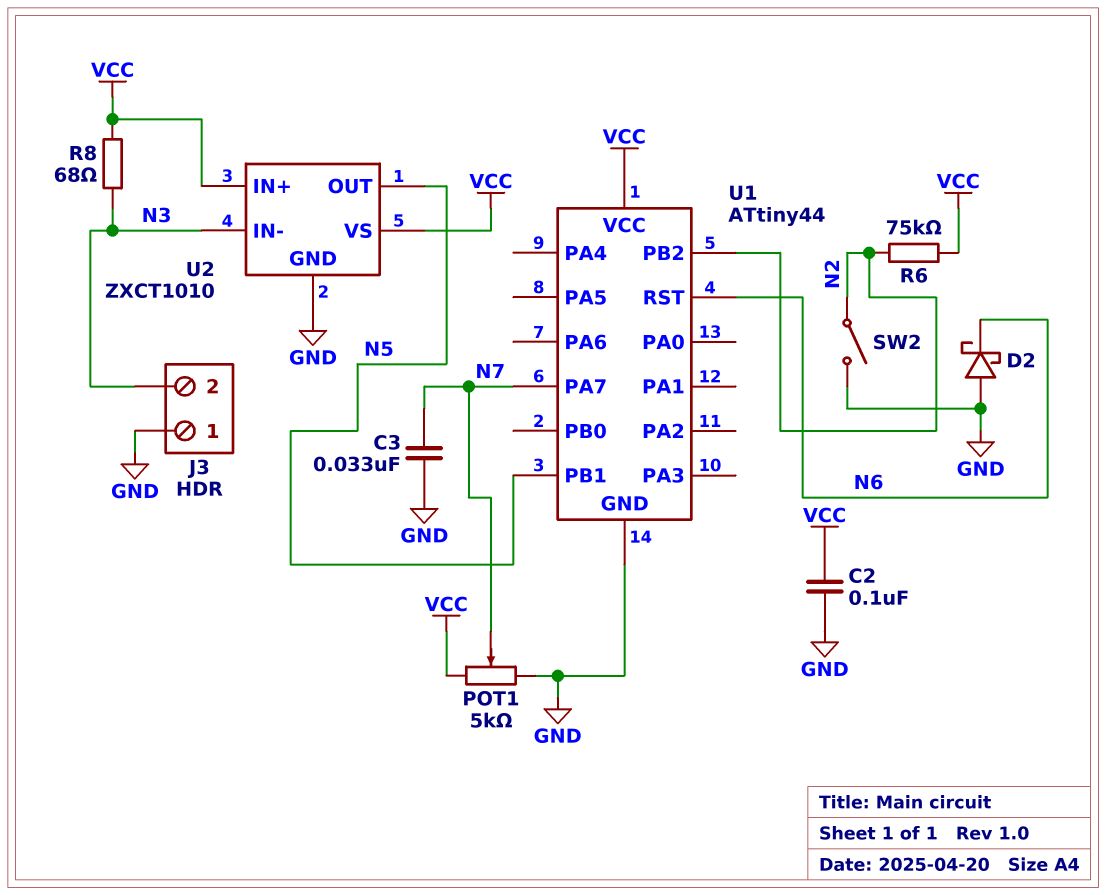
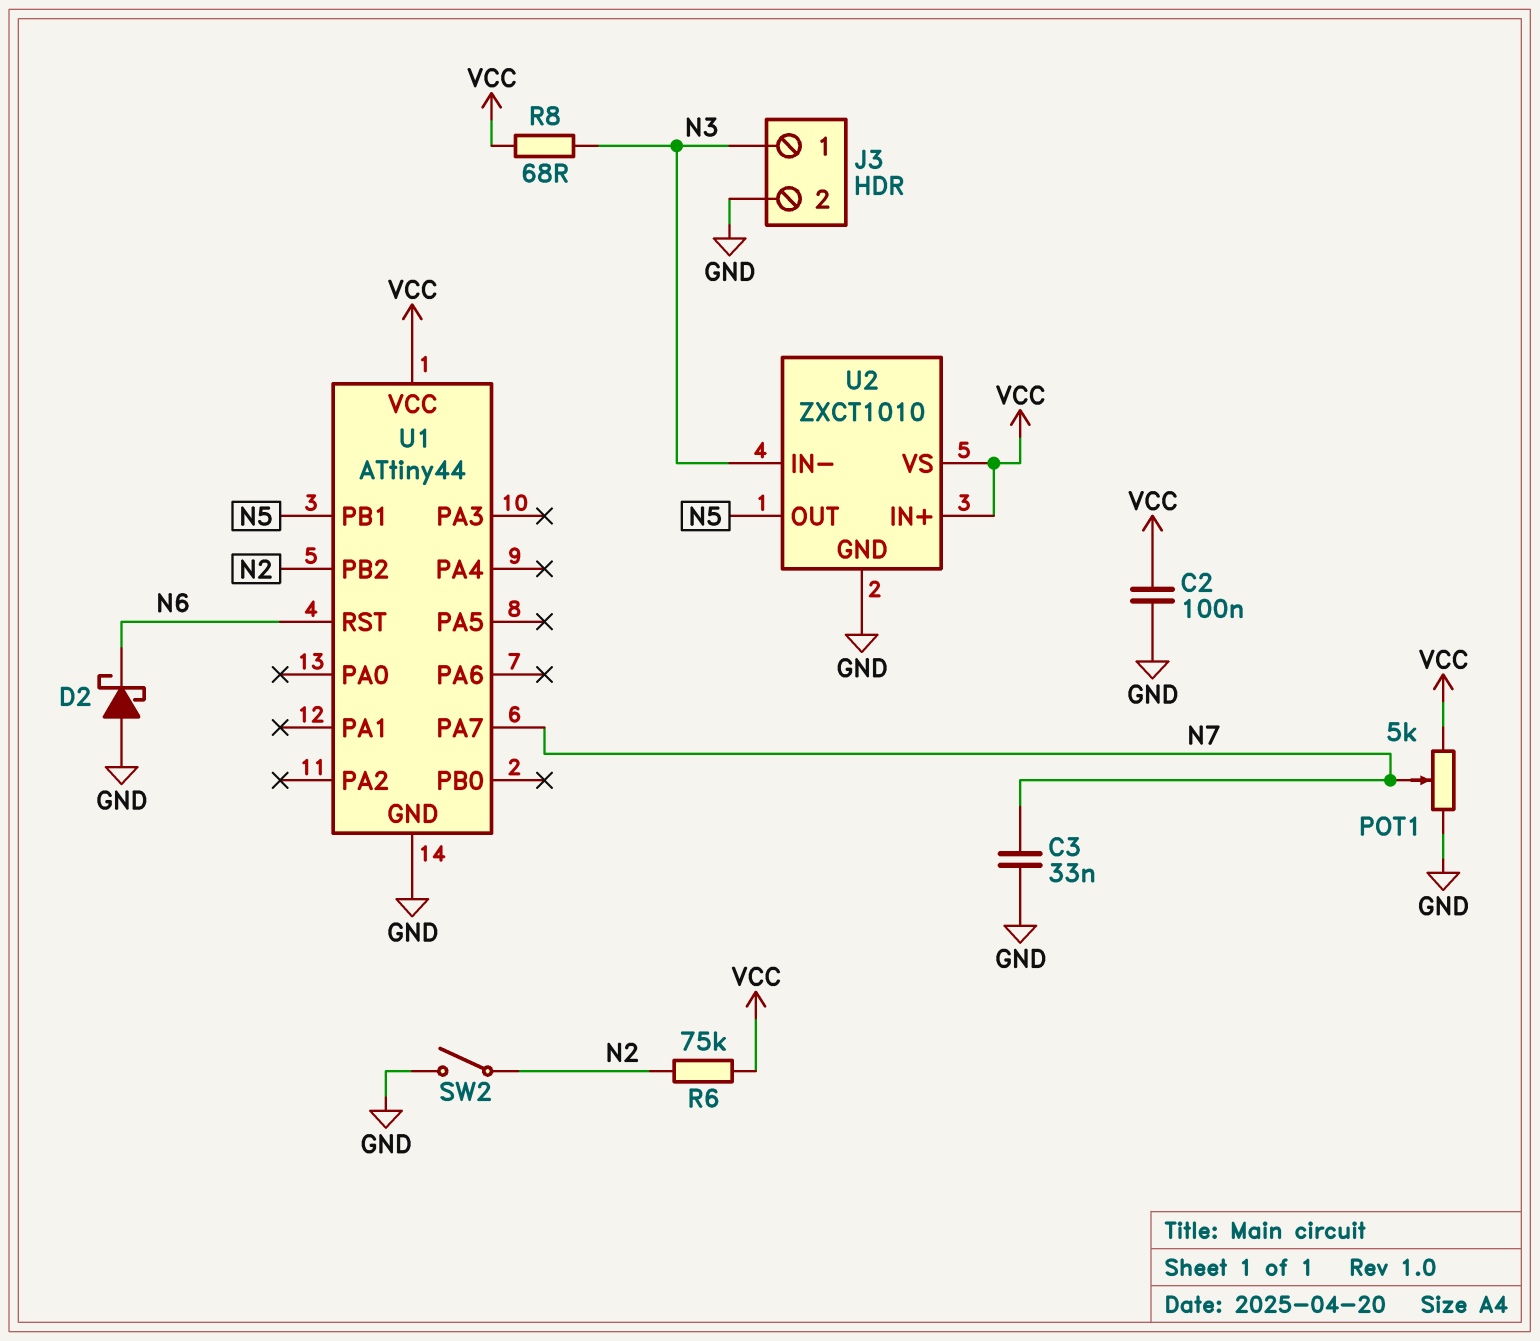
J3 pin 1: GND -> N3
J3 pin 2: N3 -> GND

